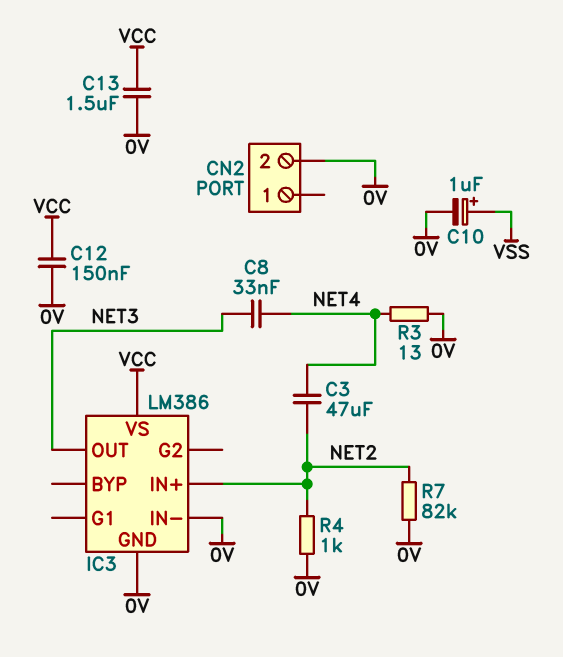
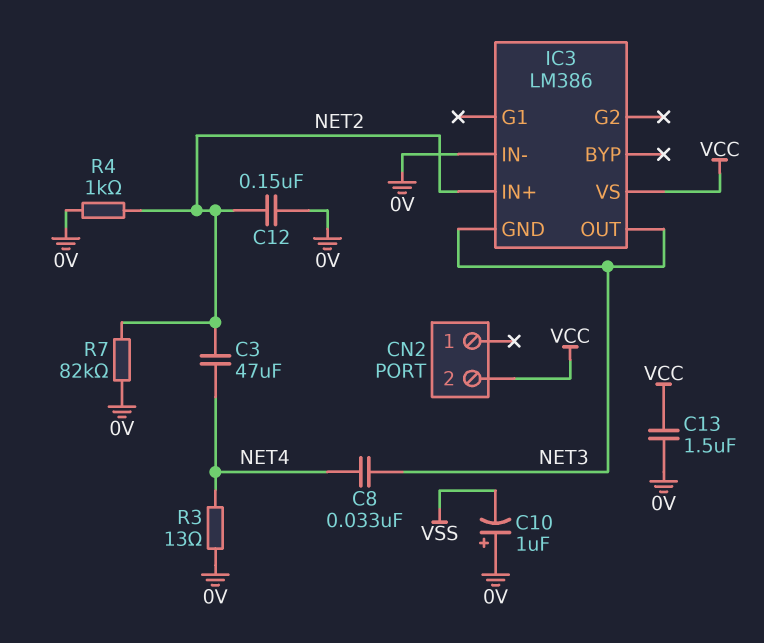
C10: 1uF (plus VSS, minus 0V) -> 1uF (plus 0V, minus VSS)
C12: 150nF (0V, VCC) -> 150nF (0V, NET2)
CN2 pin 2: 0V -> VCC
IC3 pin GND: 0V -> NET3

